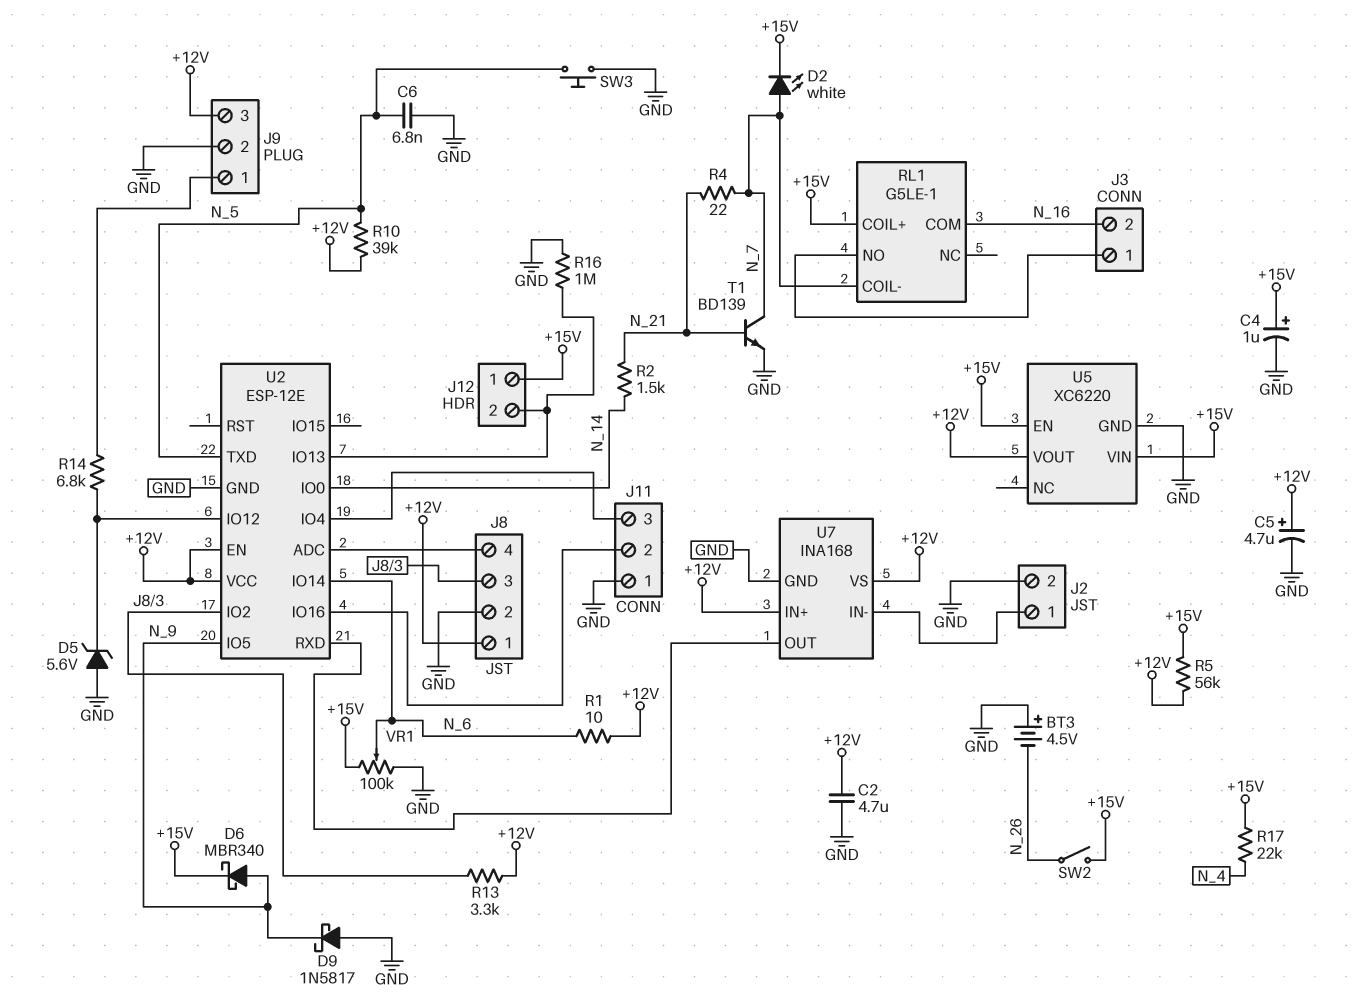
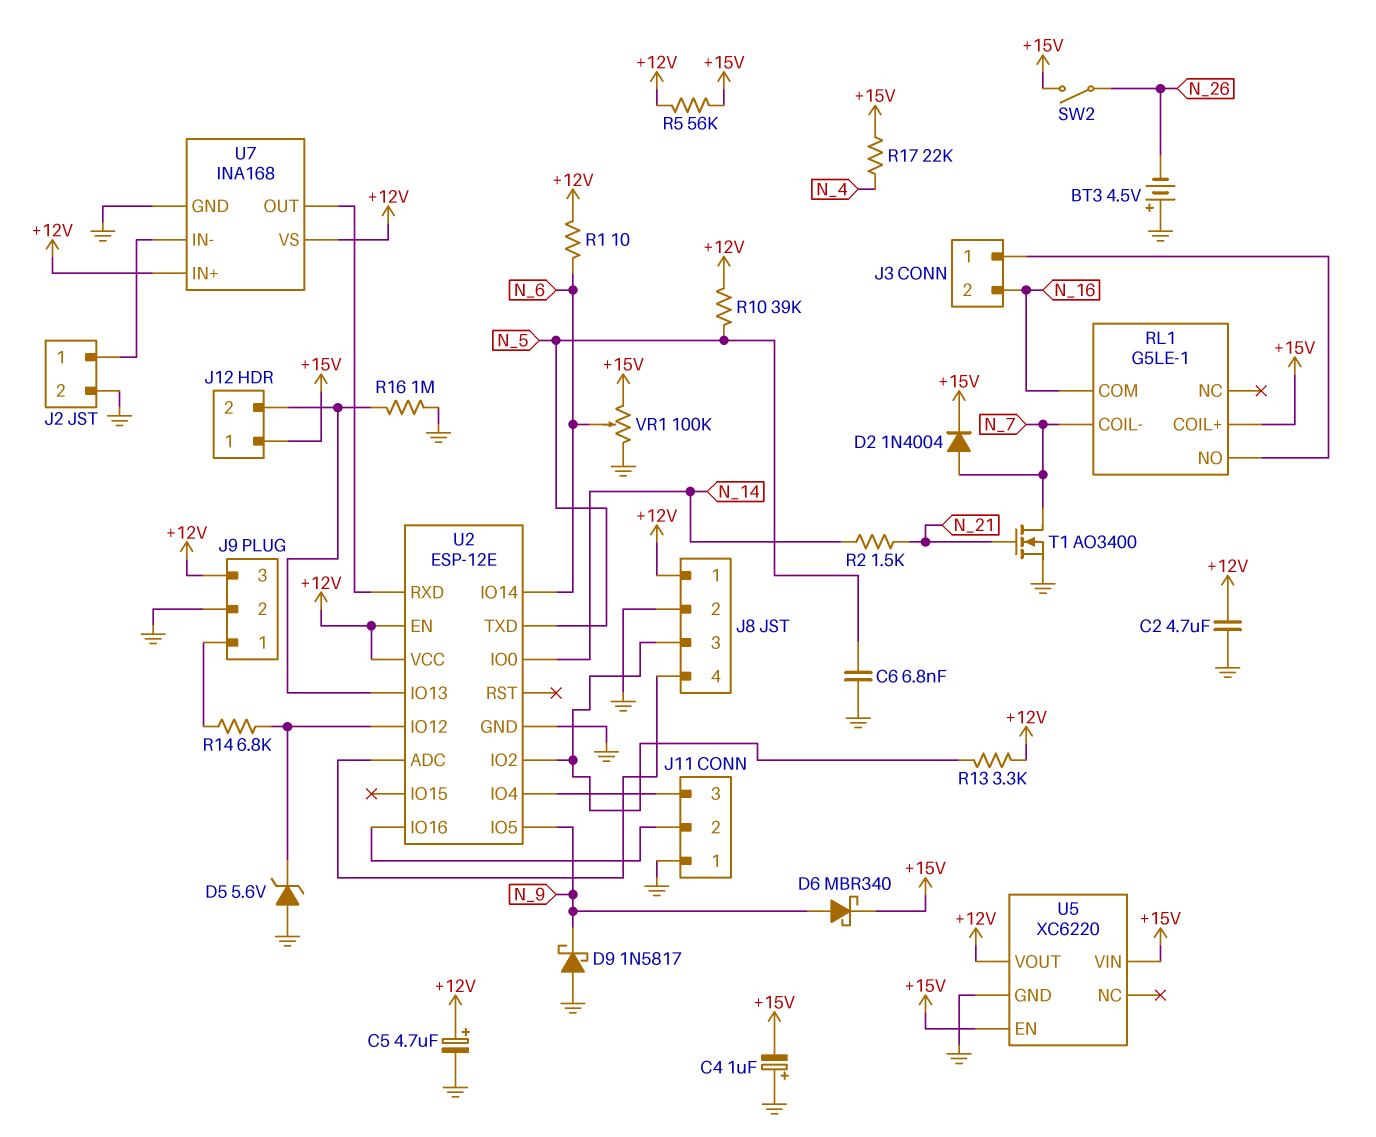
C4: 1uF (plus +15V, minus GND) -> 1uF (plus GND, minus +15V)
D2: LED white (A N_7, K +15V) -> diode 1N4004 (A N_7, K +15V)
R4: 22 (N_7, N_21) -> none
SW3: button (GND, N_5) -> none
T1: NPN BD139 (B N_21, C N_7, E GND) -> NMOS AO3400 (G N_21, D N_7, S GND)

